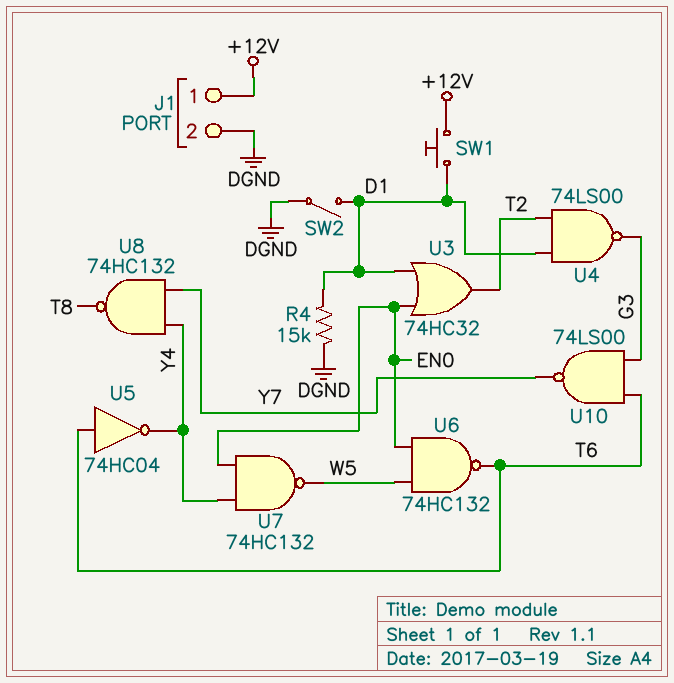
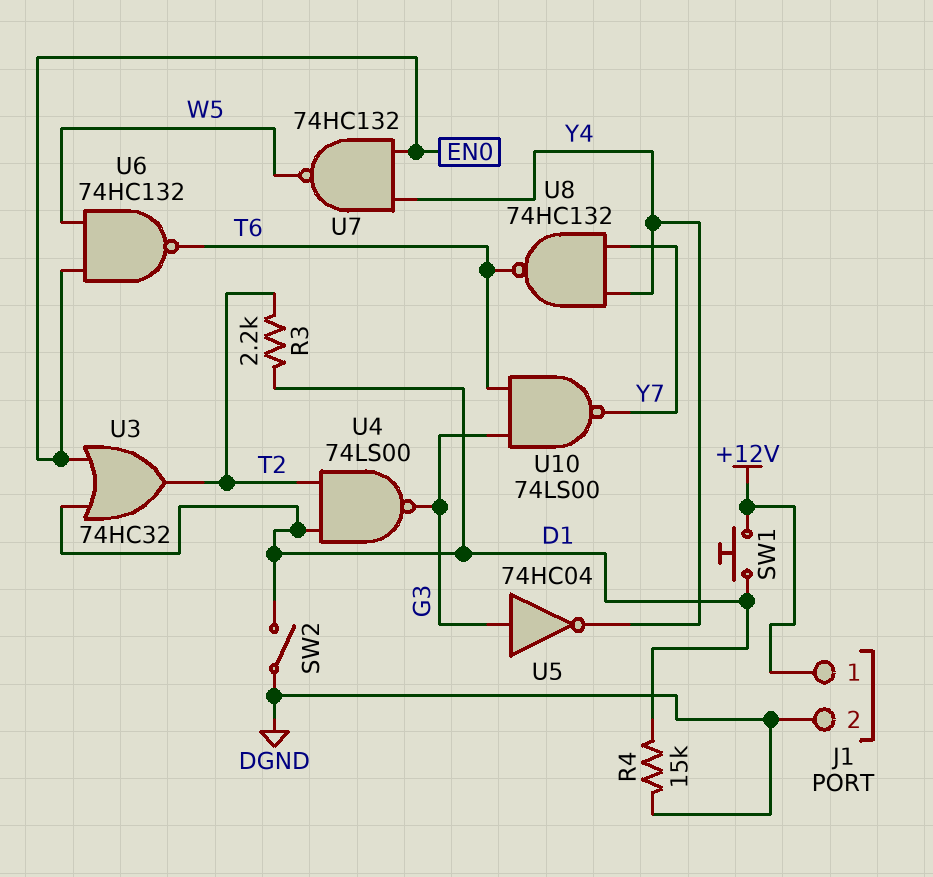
R3: none -> 2.2k (D1, T2)
U5: NOT 74HC04 (in T6, out Y4) -> NOT 74HC04 (in G3, out Y4)
U8: NAND 74HC132 (in Y4, in Y7, out T8) -> NAND 74HC132 (in Y4, in Y7, out T6)

